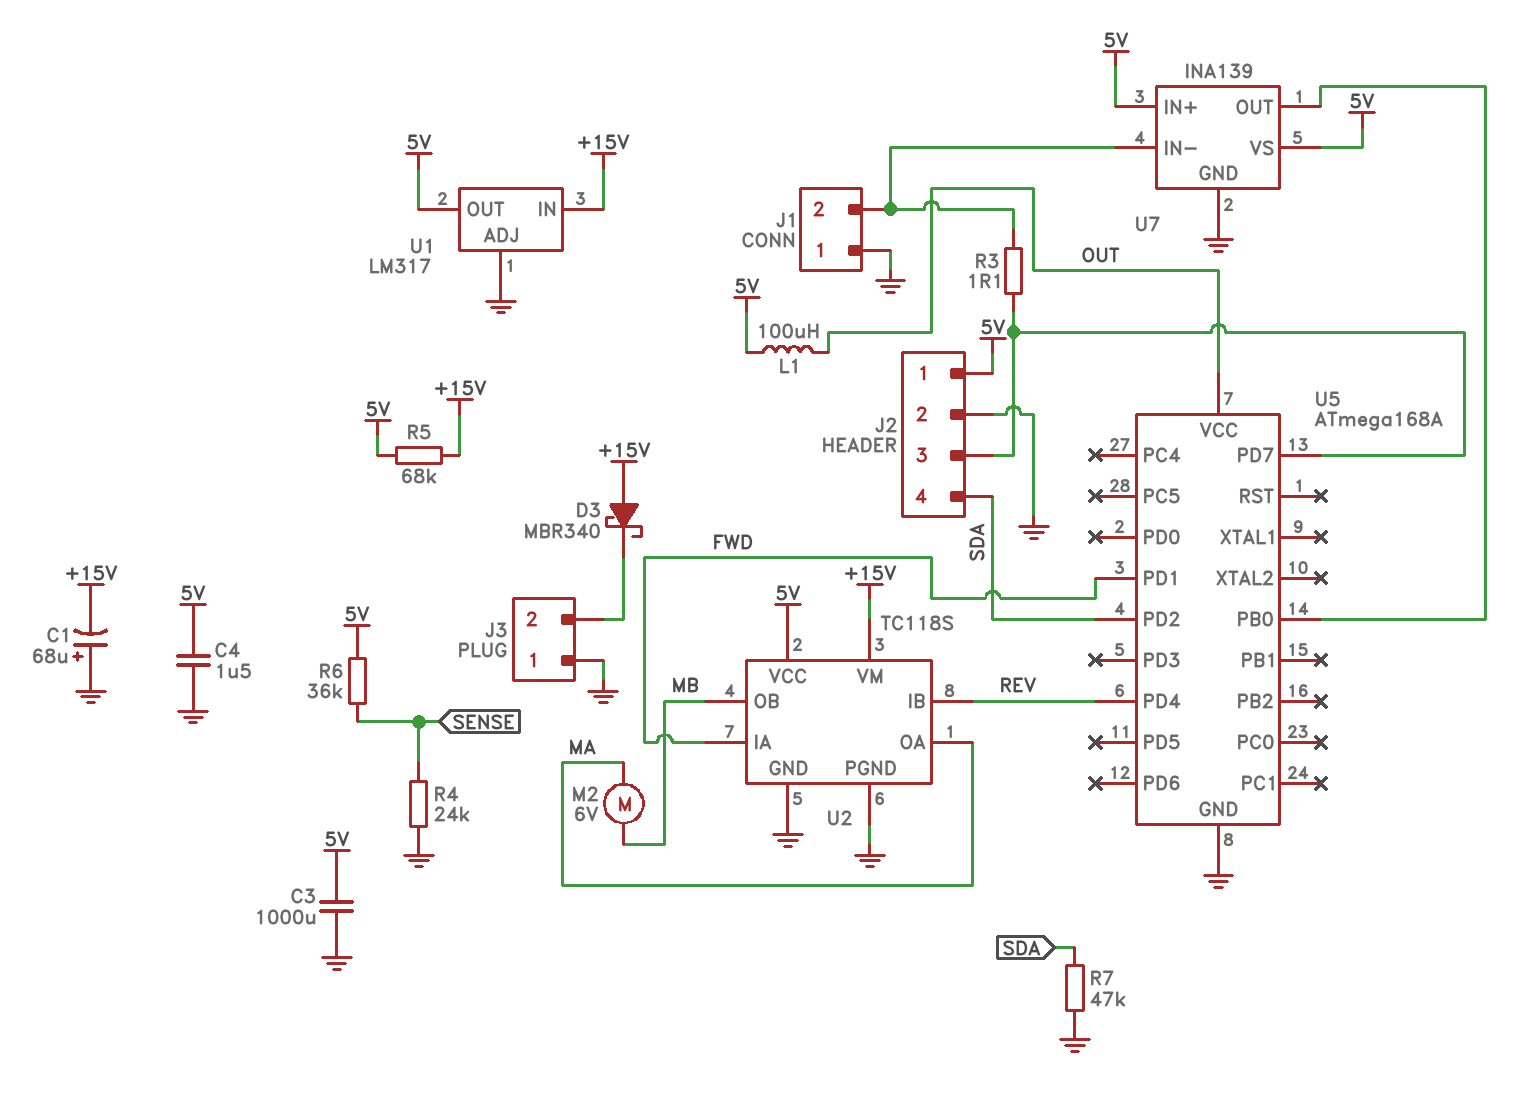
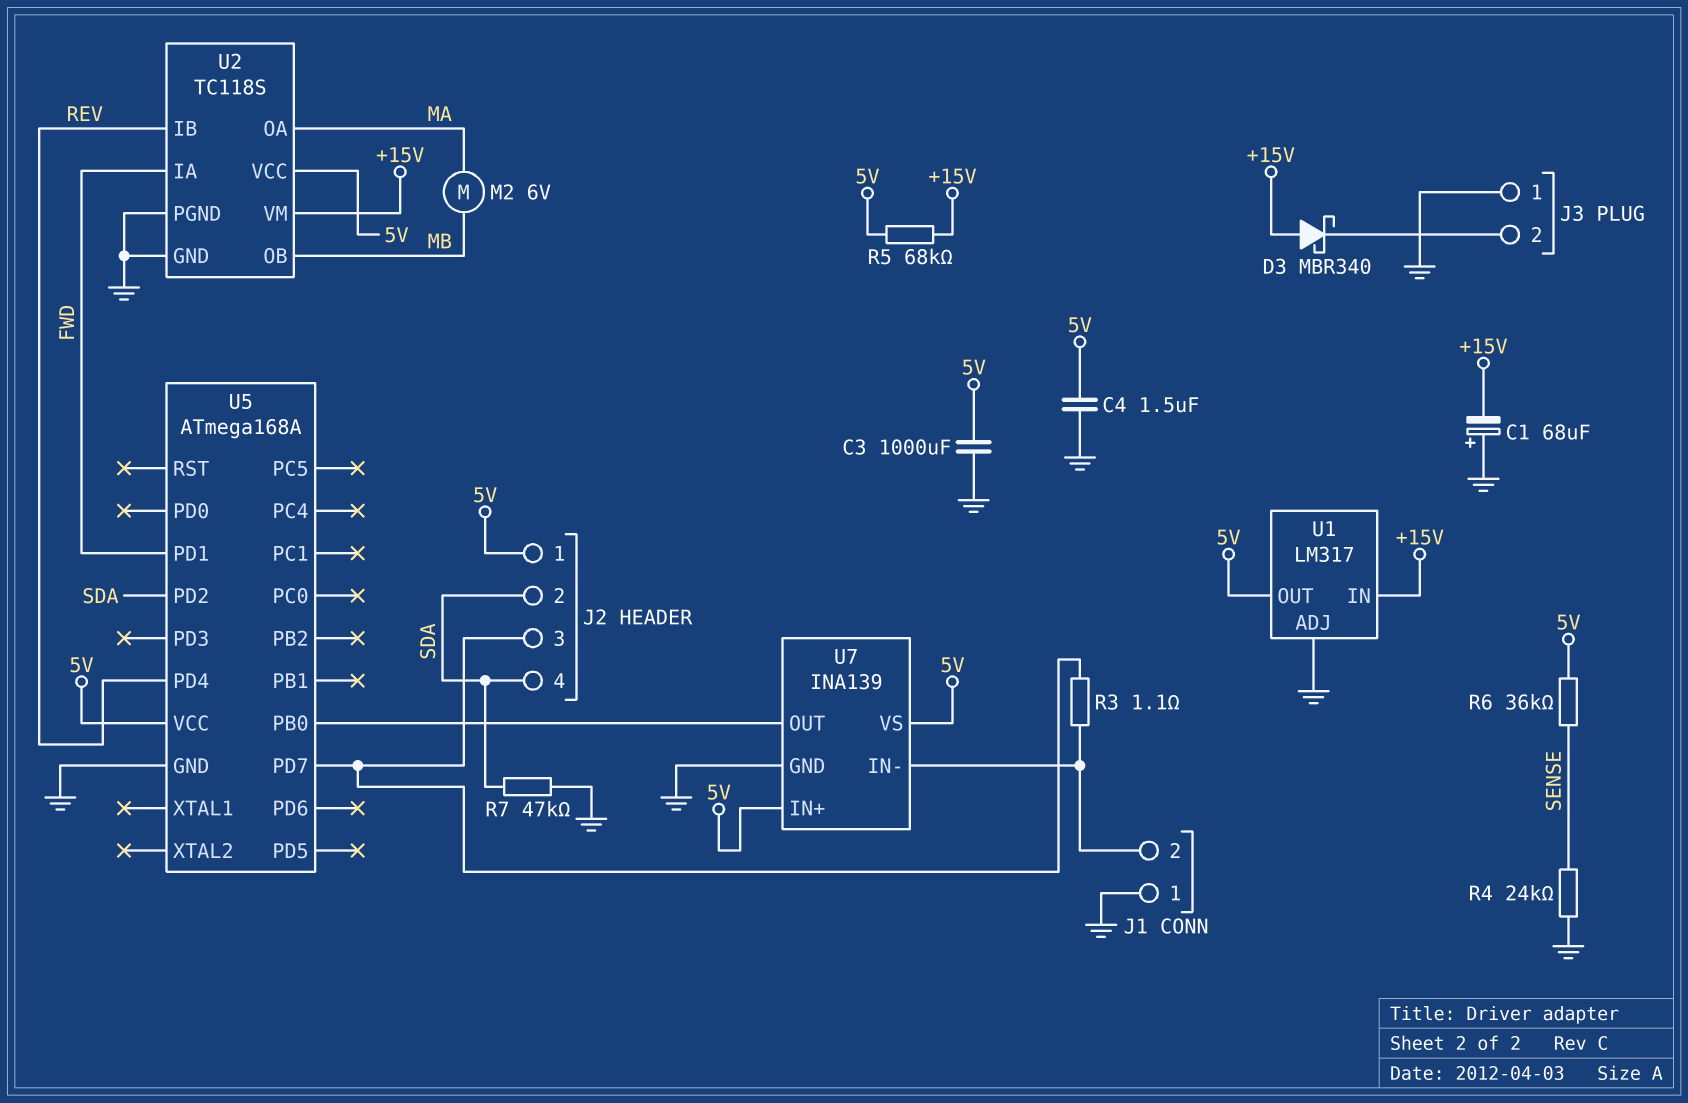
J2 pin 2: GND -> SDA
L1: 100uH (5V, OUT) -> none
U5 pin VCC: OUT -> 5V

